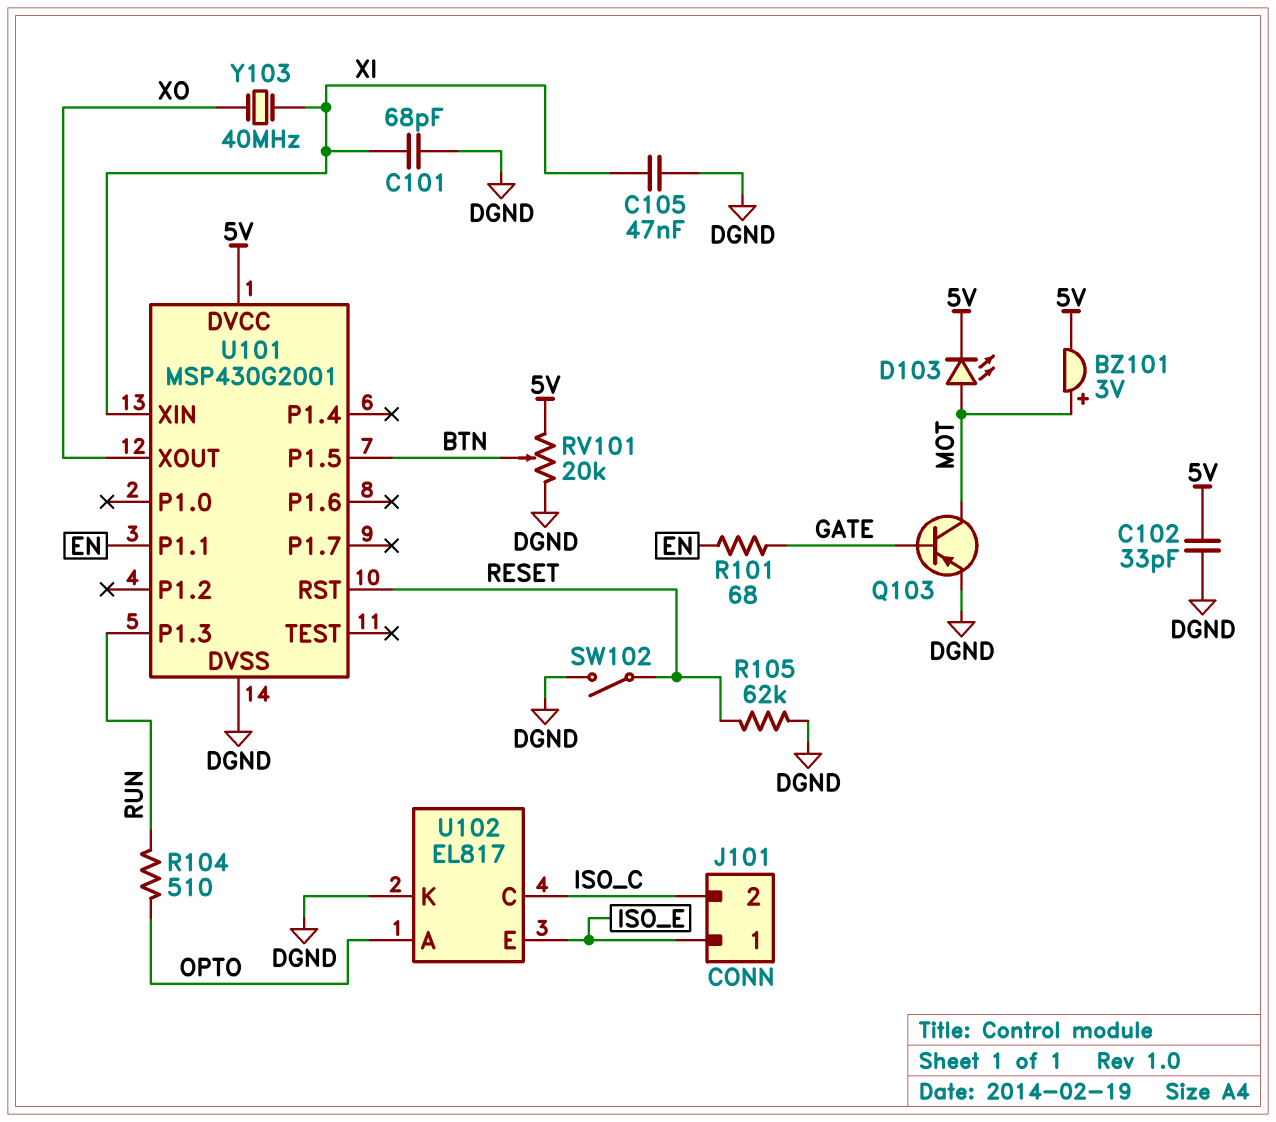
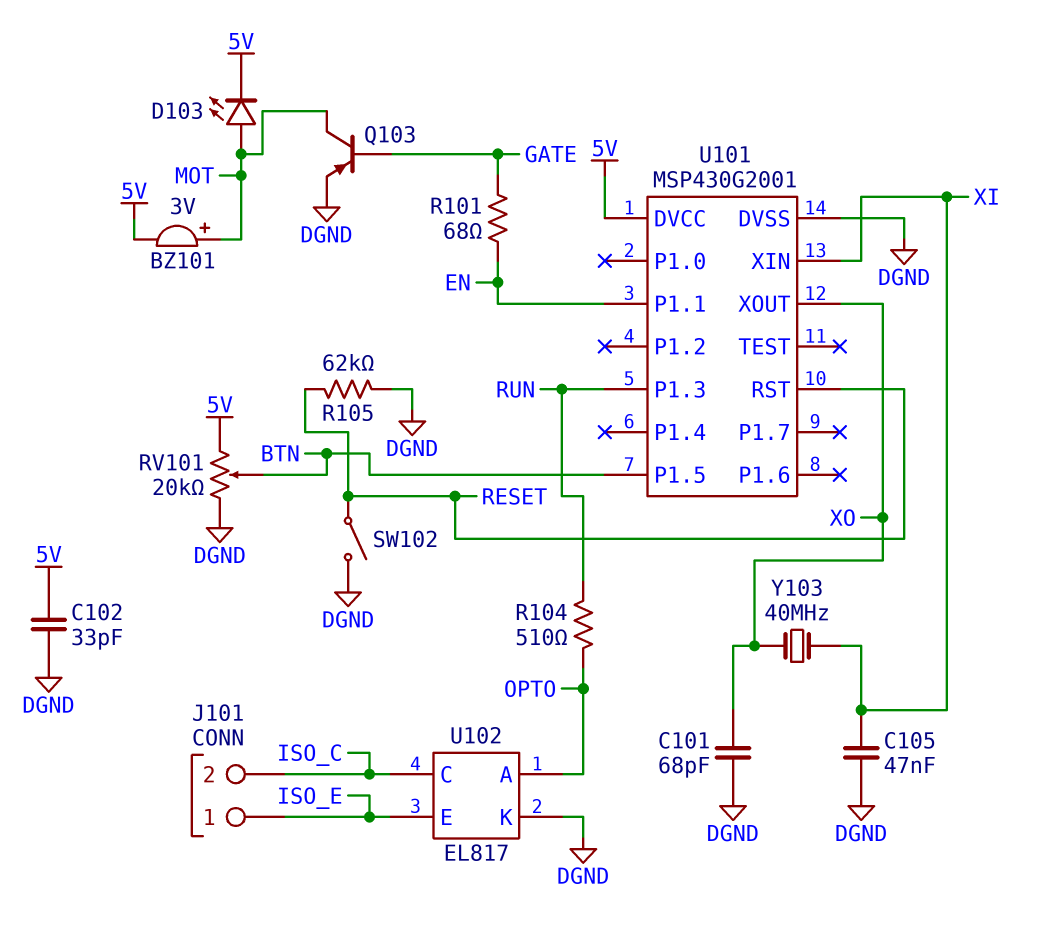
C101: 68pF (DGND, XI) -> 68pF (DGND, XO)

